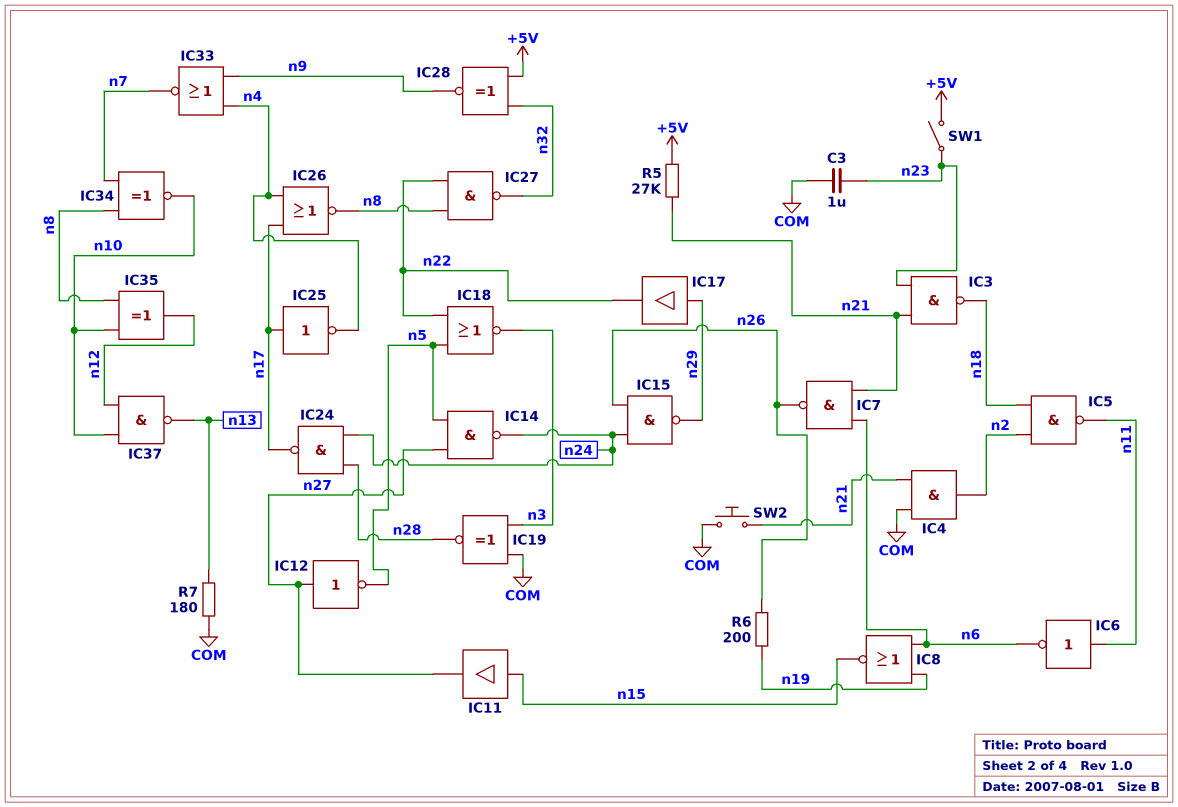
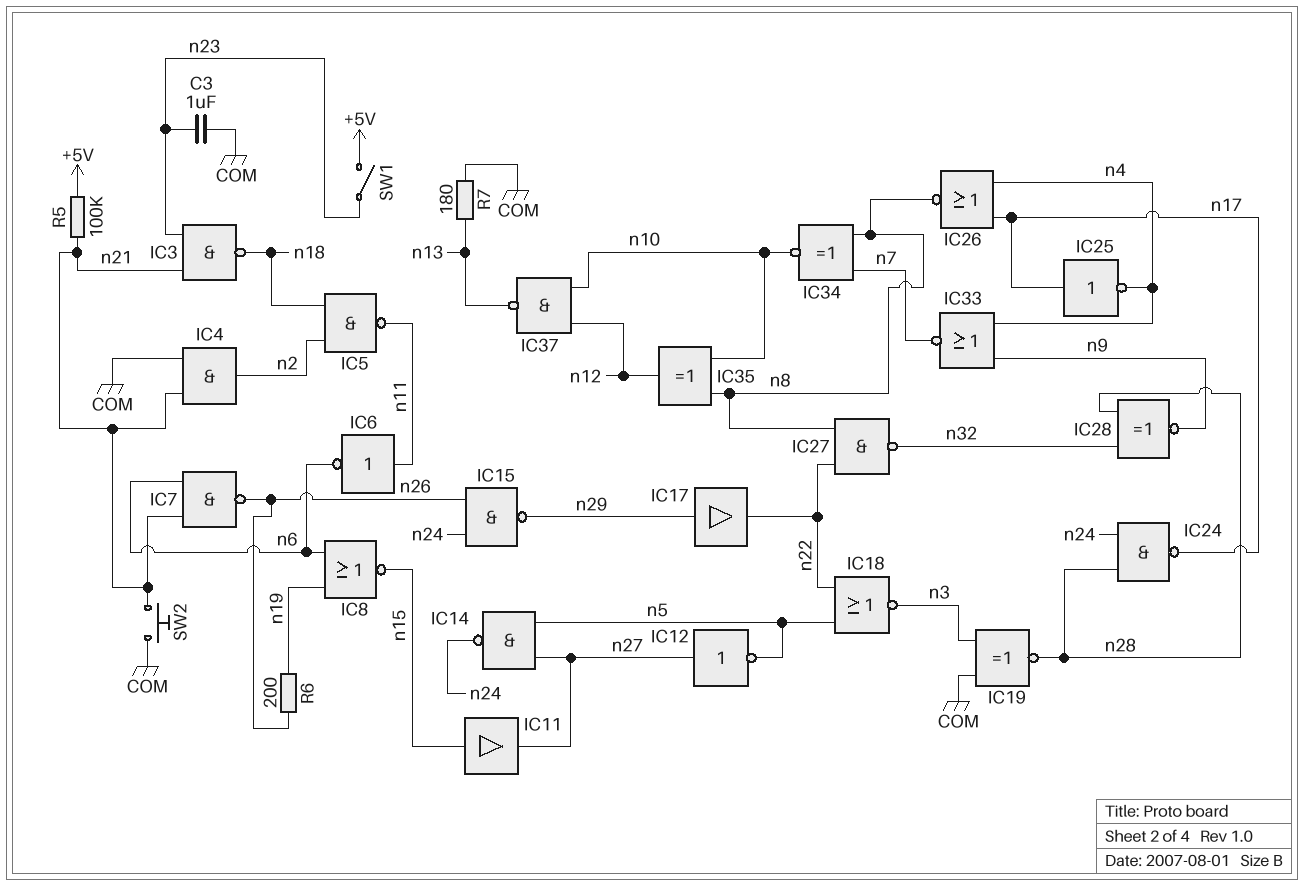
IC28: XNOR (in +5V, in n32, out n9) -> XNOR (in n28, in n32, out n9)
R5: 27k (+5V, n21) -> 100k (+5V, n21)

